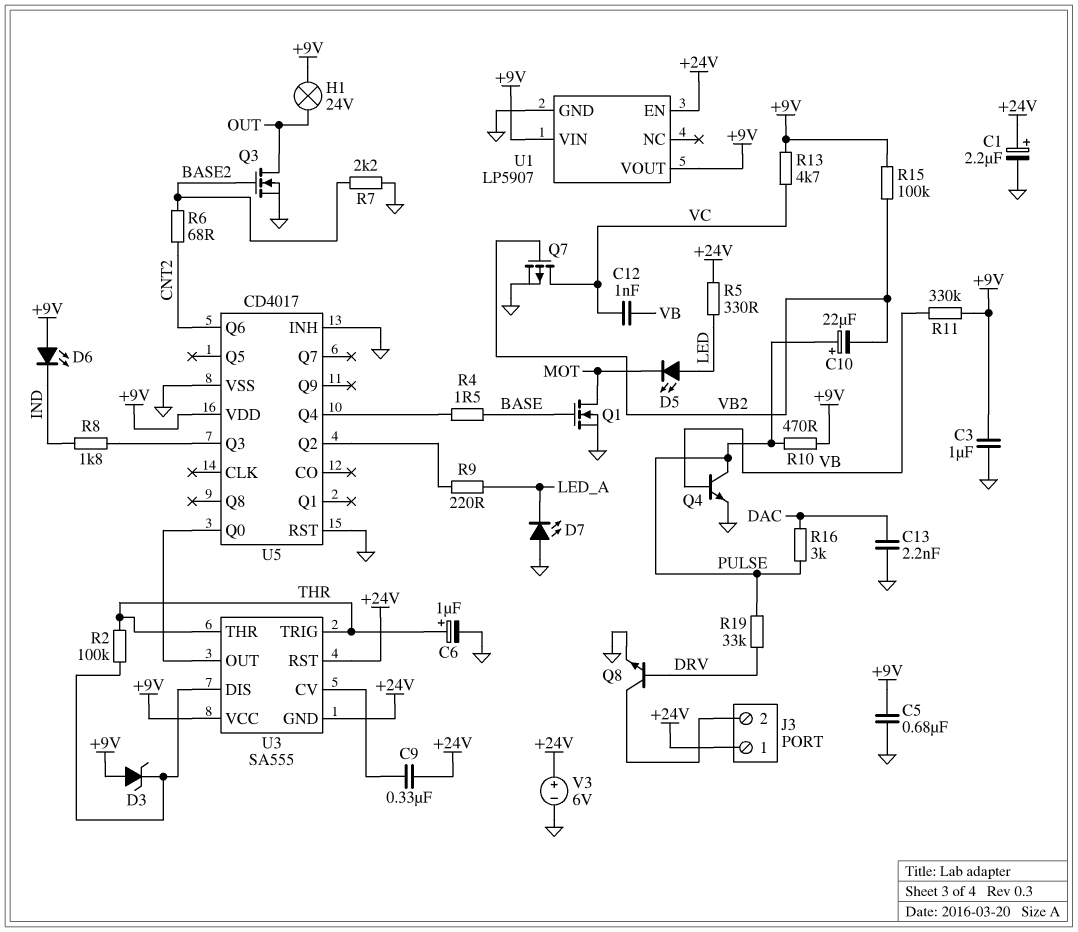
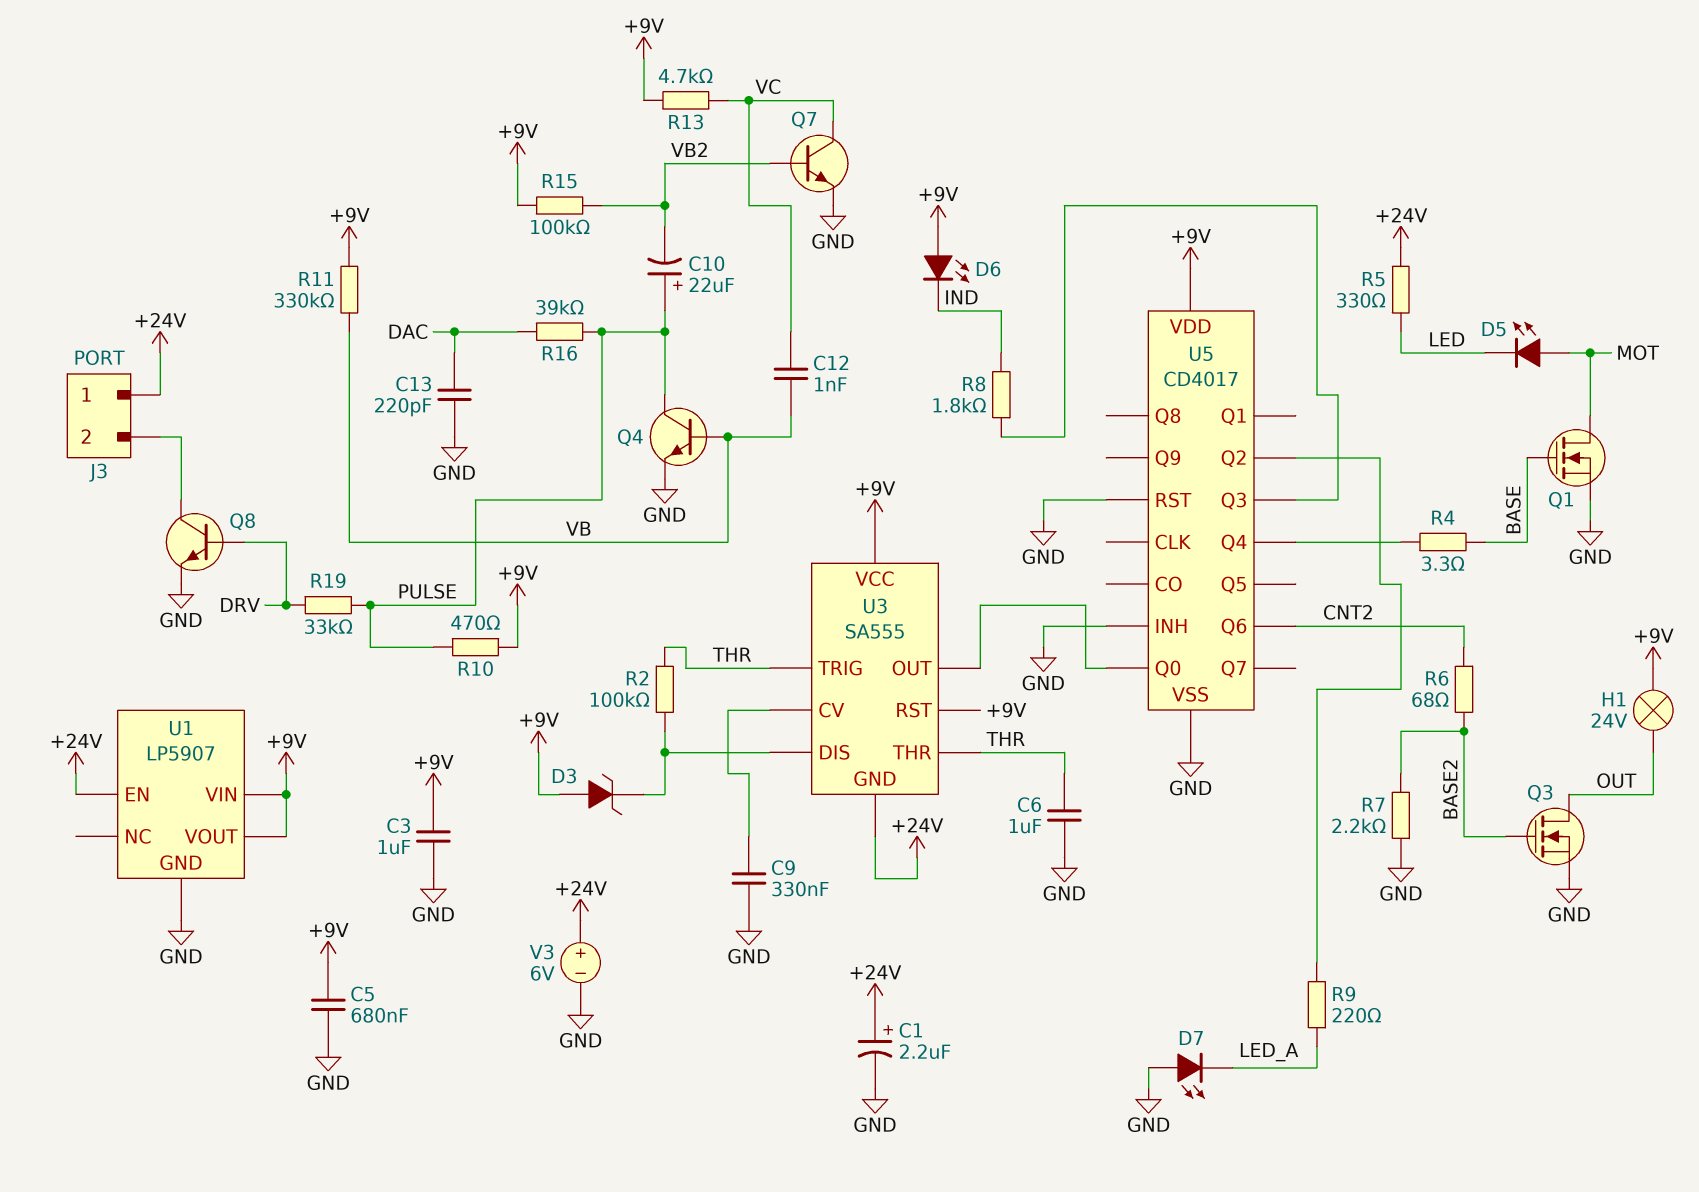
C6: 1uF (plus THR, minus GND) -> 1uF (GND, THR)
C9: 330nF (+24V, U3/CV) -> 330nF (GND, U3/CV)
C13: 2.2nF (DAC, GND) -> 220pF (DAC, GND)
D5: LED (A LED, K MOT) -> LED (A MOT, K LED)
Q7: PMOS (G VB2, D VC, S GND) -> NPN (B VB2, C VC, E GND)
R4: 1.5 (BASE, U5/Q4) -> 3.3 (BASE, U5/Q4)
R16: 3k (DAC, PULSE) -> 39k (DAC, PULSE)
U3 pin RST: +24V -> +9V

